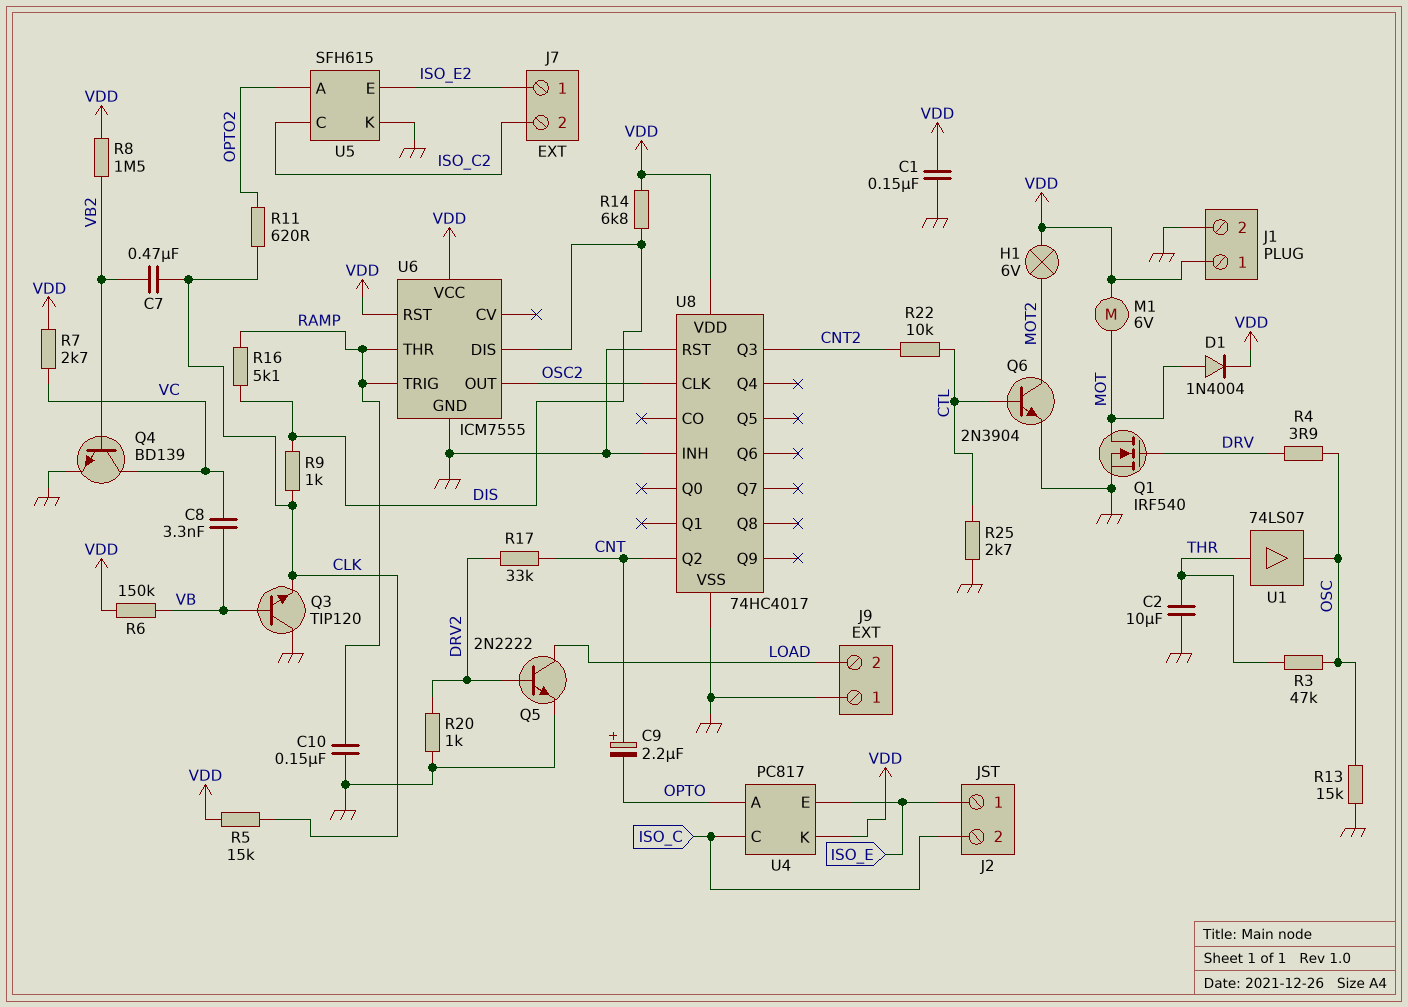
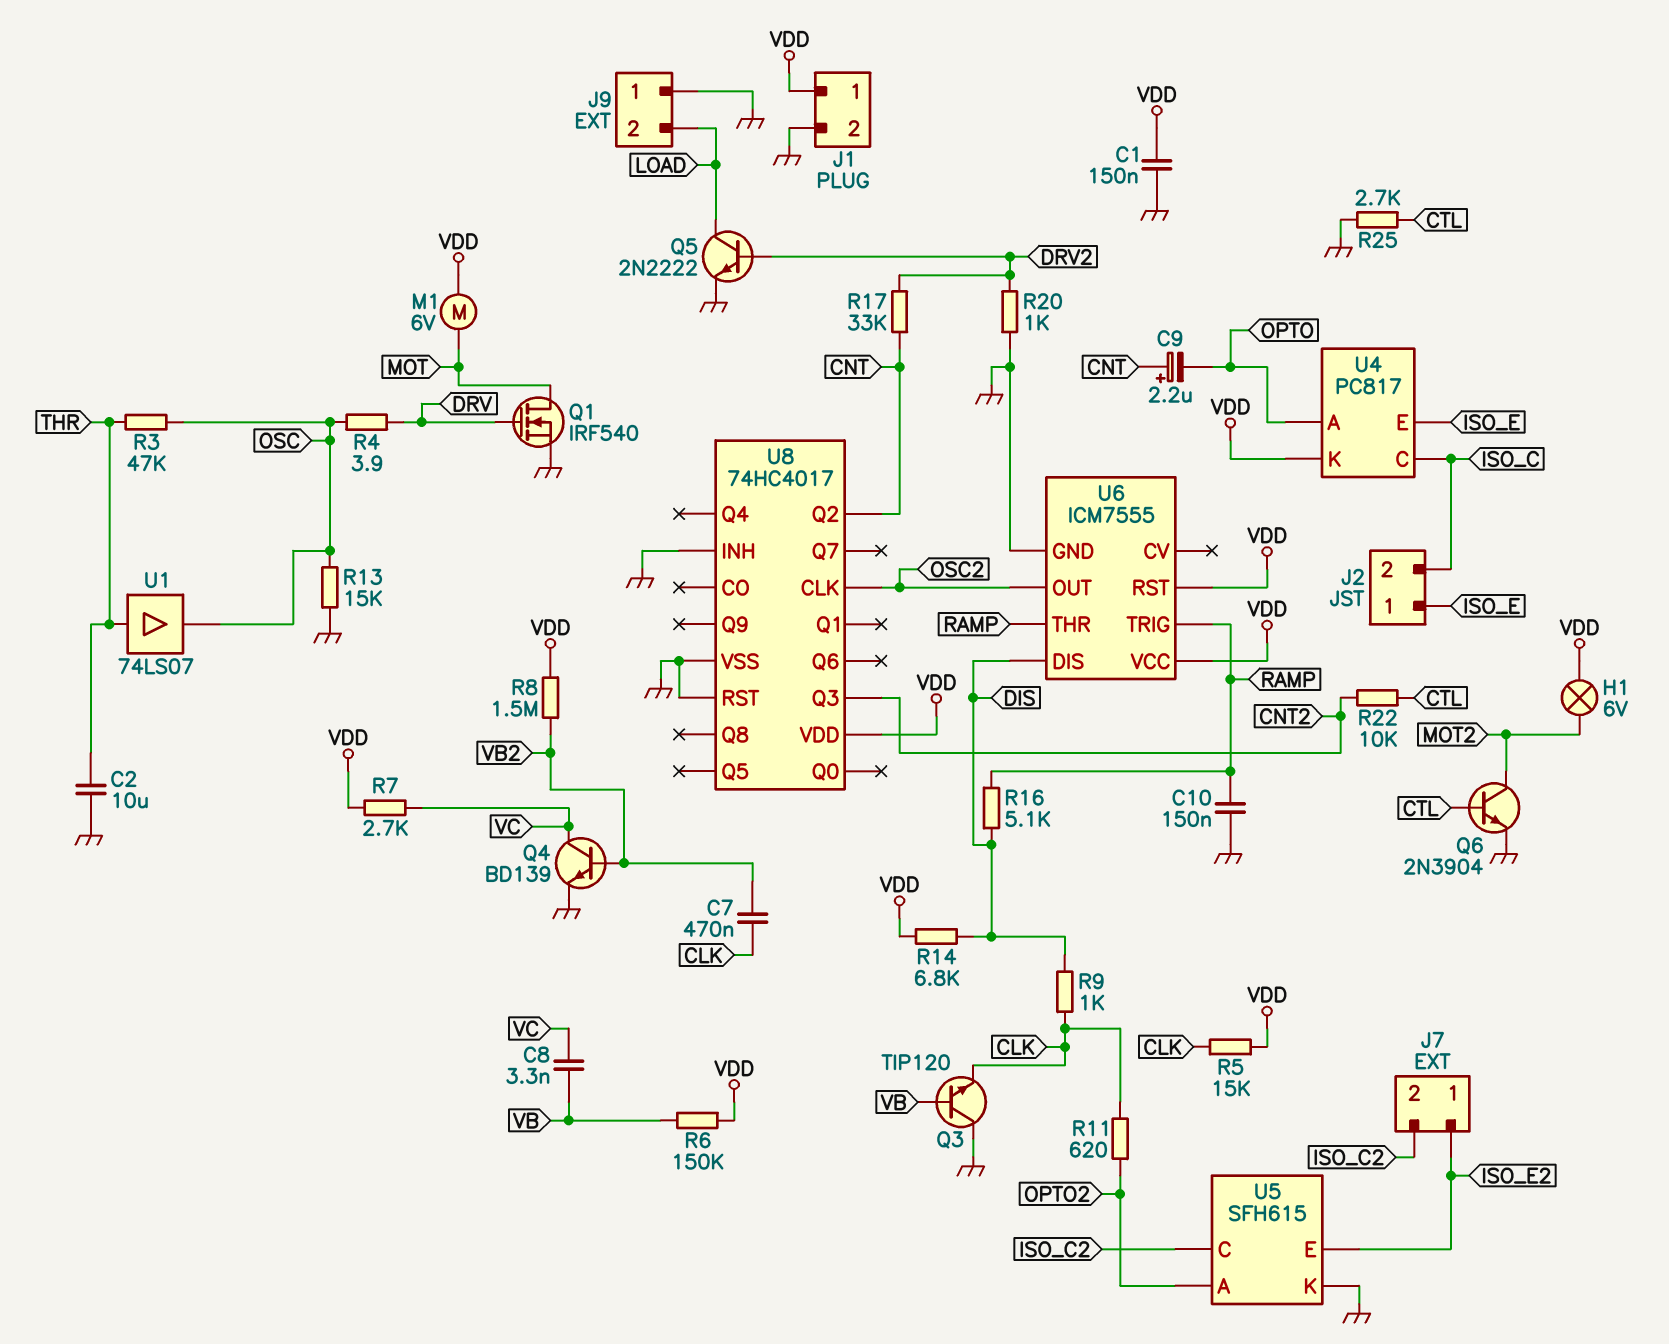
D1: diode 1N4004 (A MOT, K VDD) -> none

